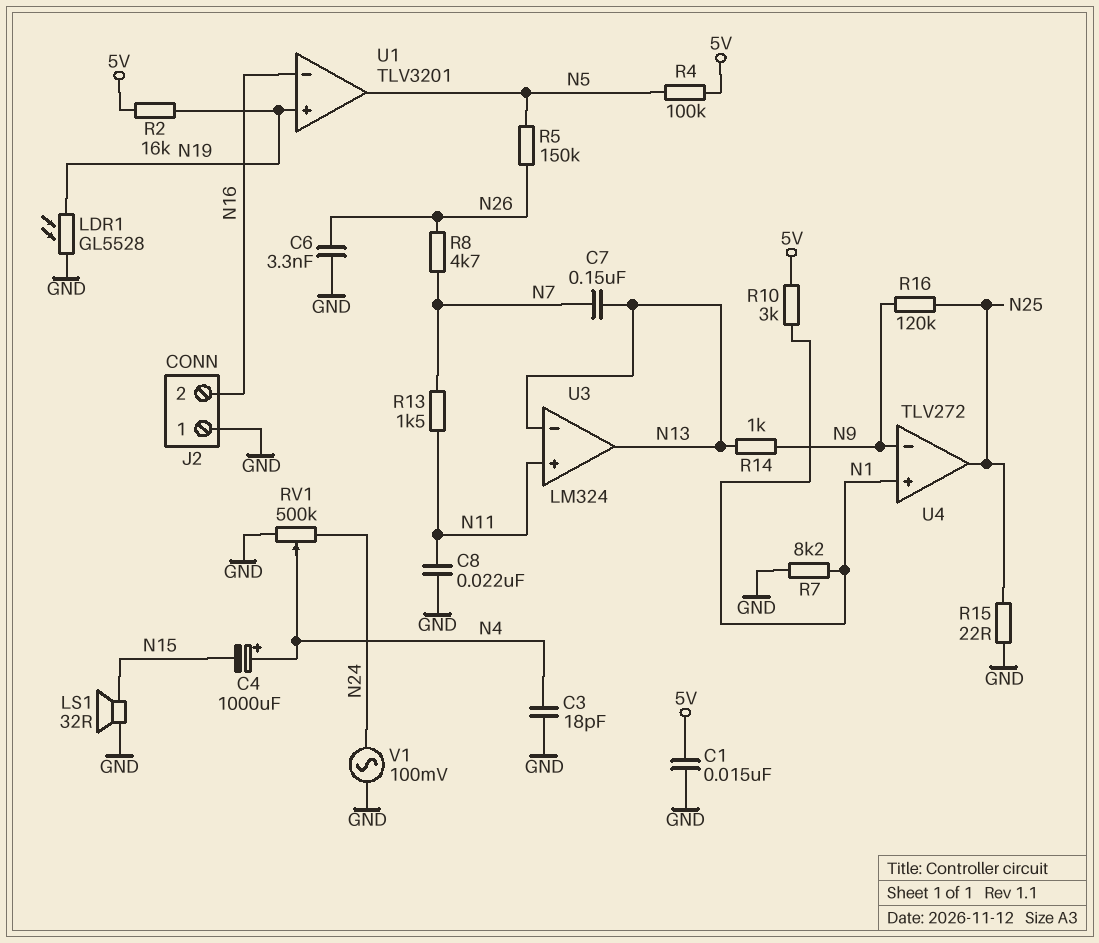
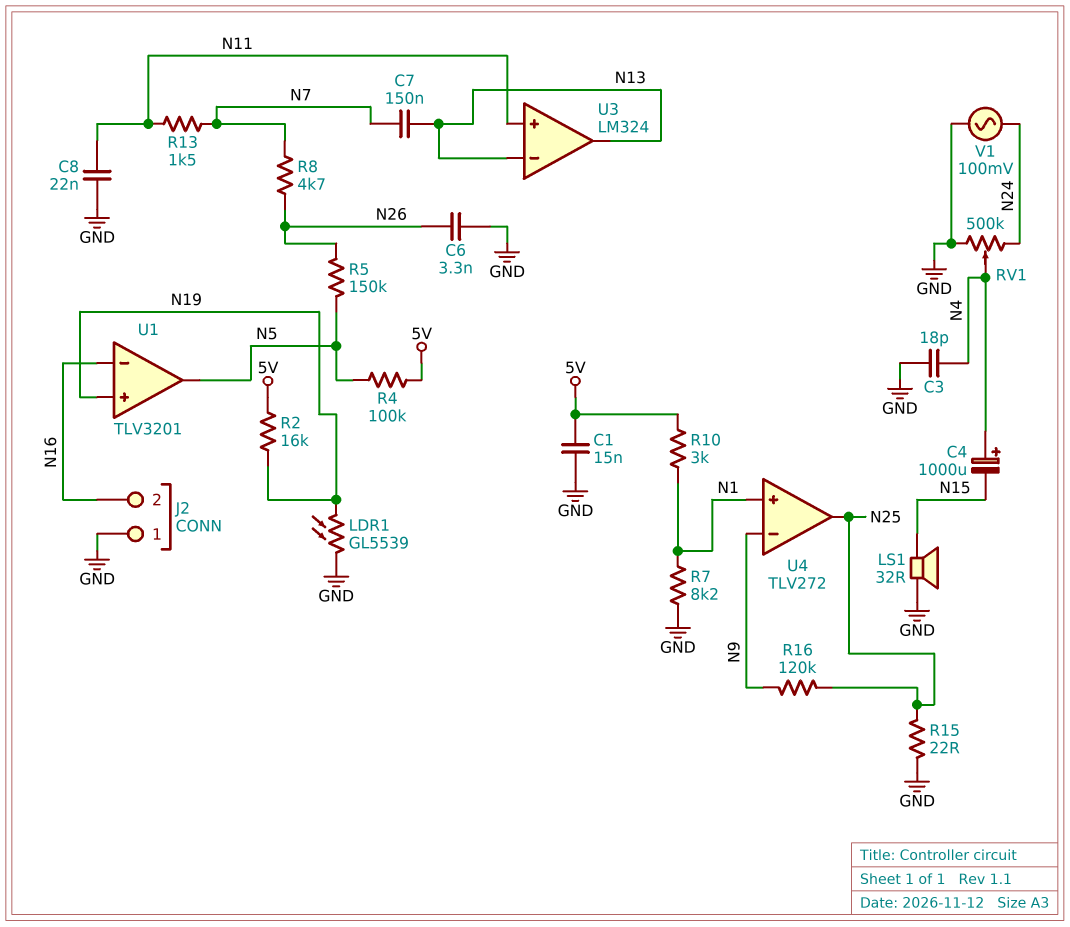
LDR1: GL5528 (GND, N19) -> GL5539 (GND, N19)
R14: 1k (N9, N13) -> none

